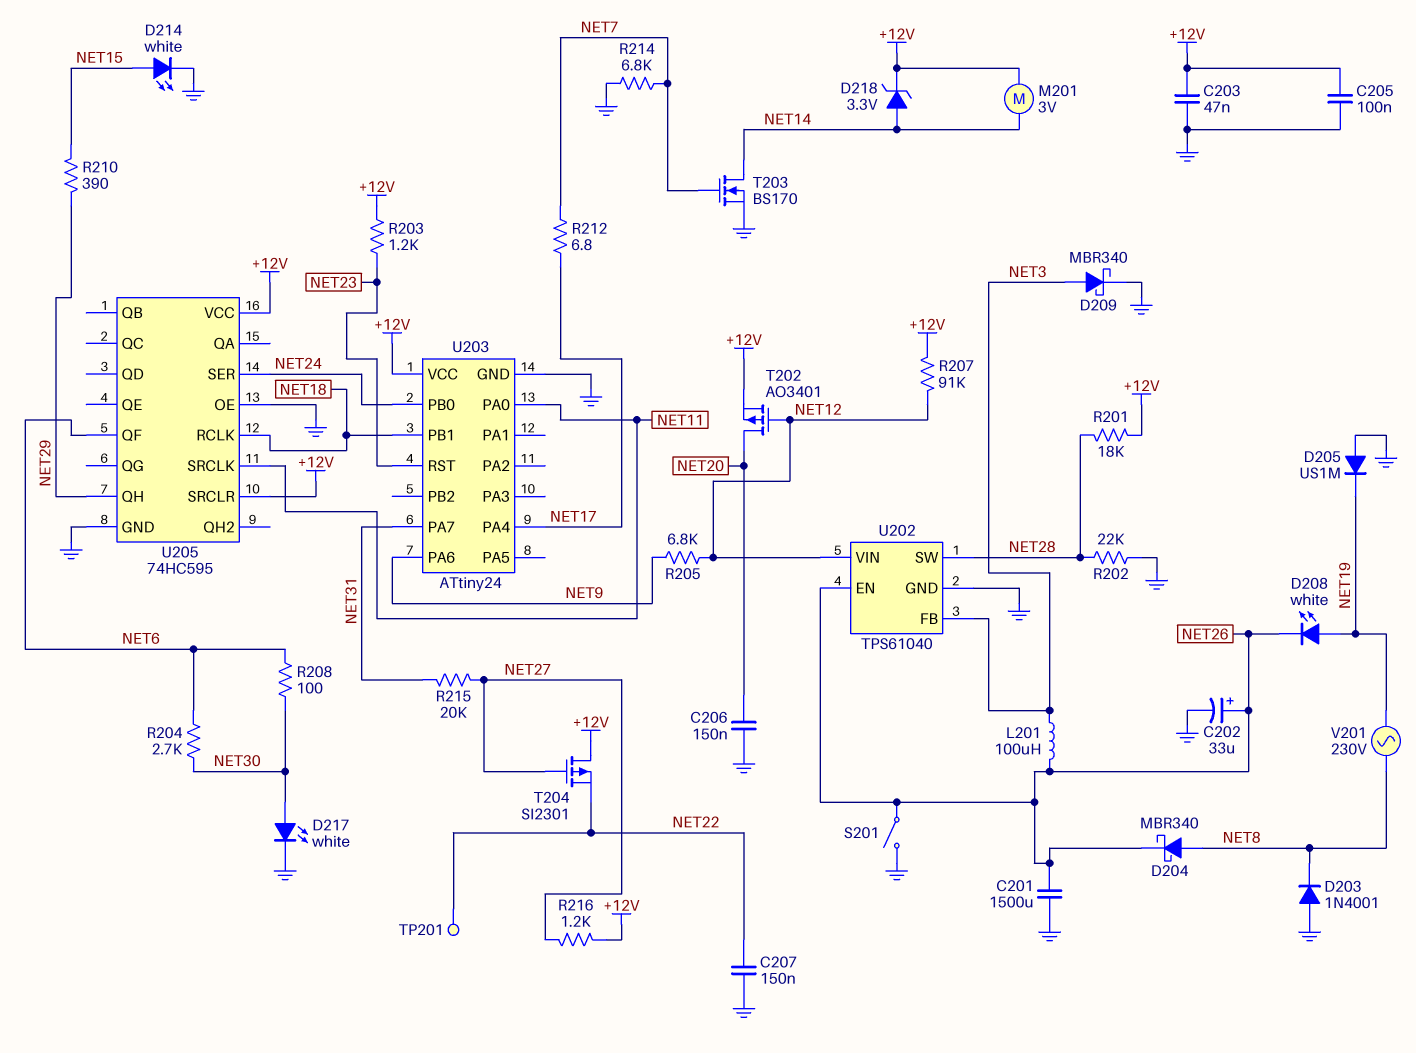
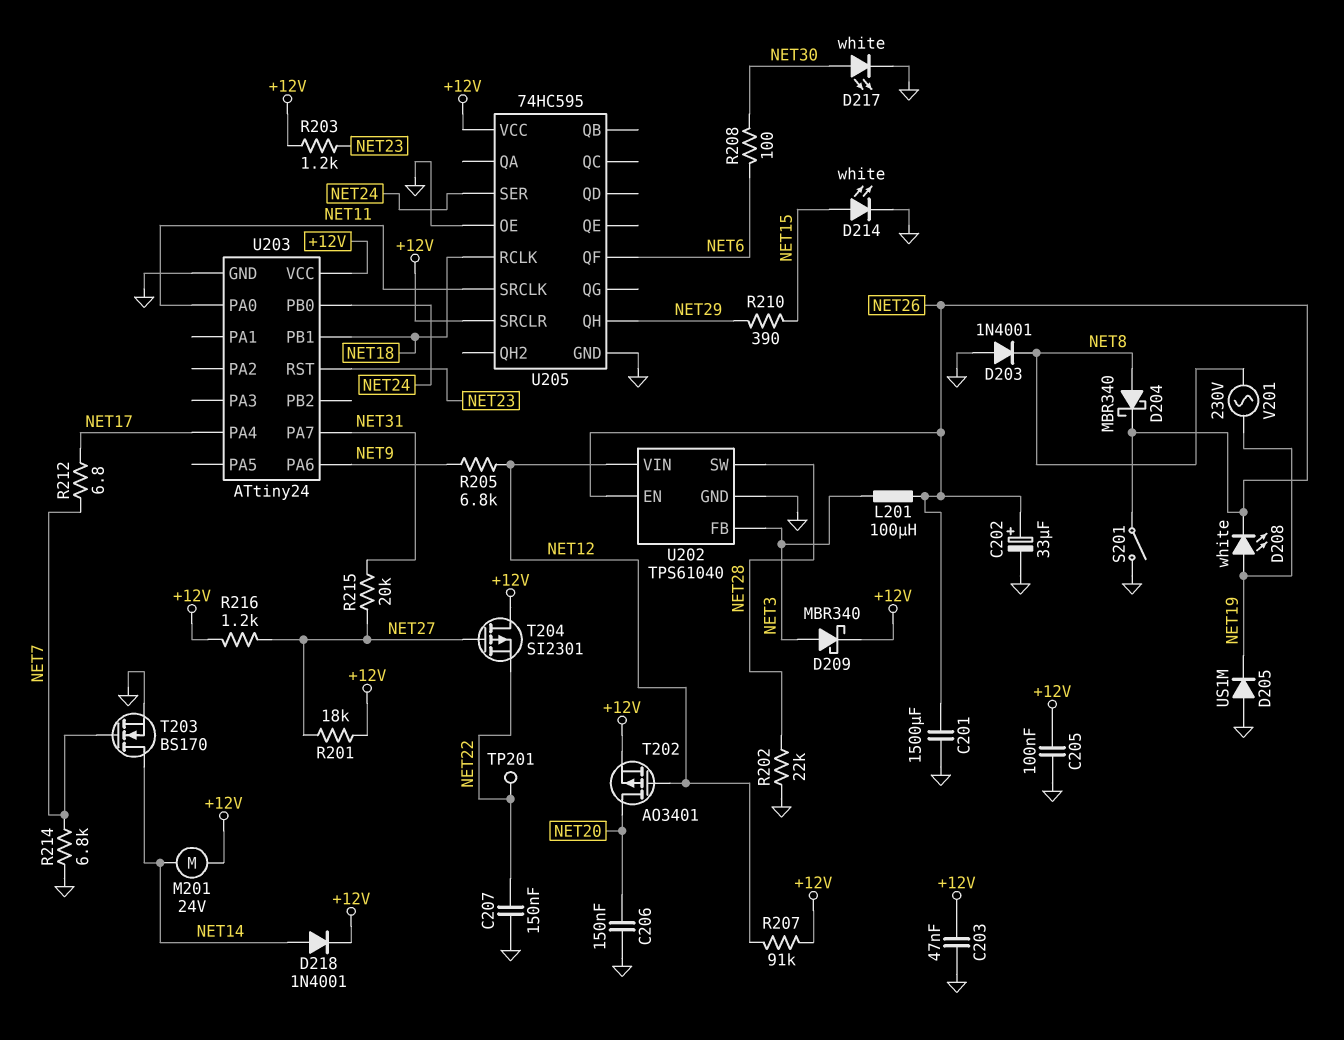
D209: schottky MBR340 (A NET3, K GND) -> schottky MBR340 (A NET3, K +12V)
D218: zener 3.3V (A NET14, K +12V) -> diode 1N4001 (A NET14, K +12V)
M201: motor 3V (+12V, NET14) -> motor 24V (+12V, NET14)
R201: 18k (+12V, NET28) -> 18k (+12V, NET27)
R204: 2.7k (NET6, NET30) -> none

